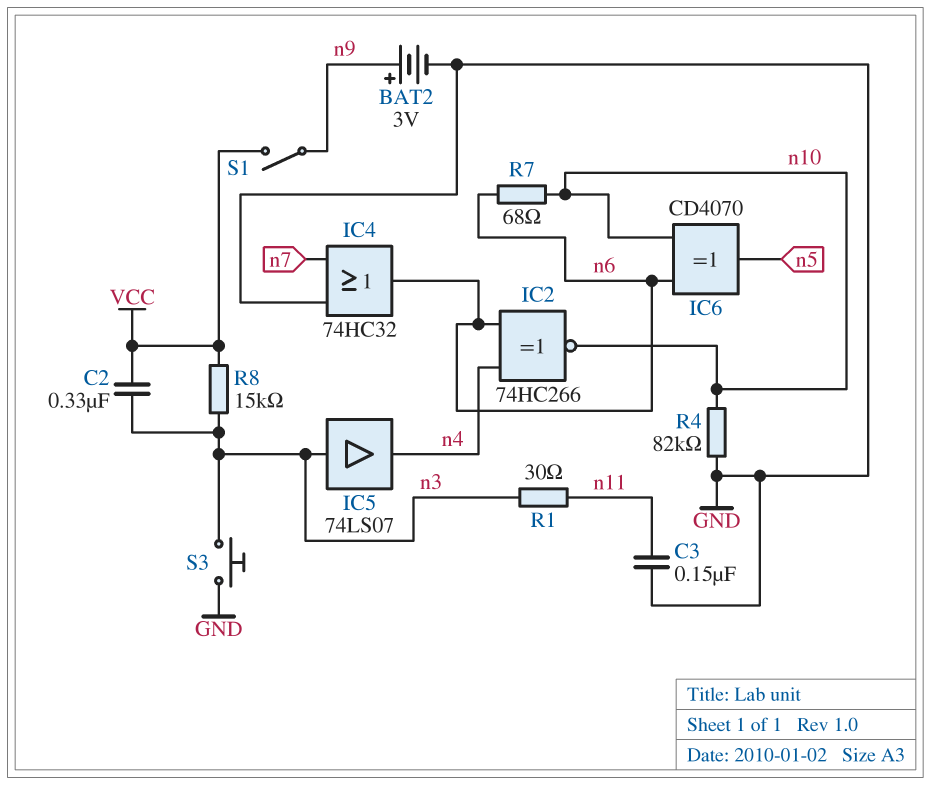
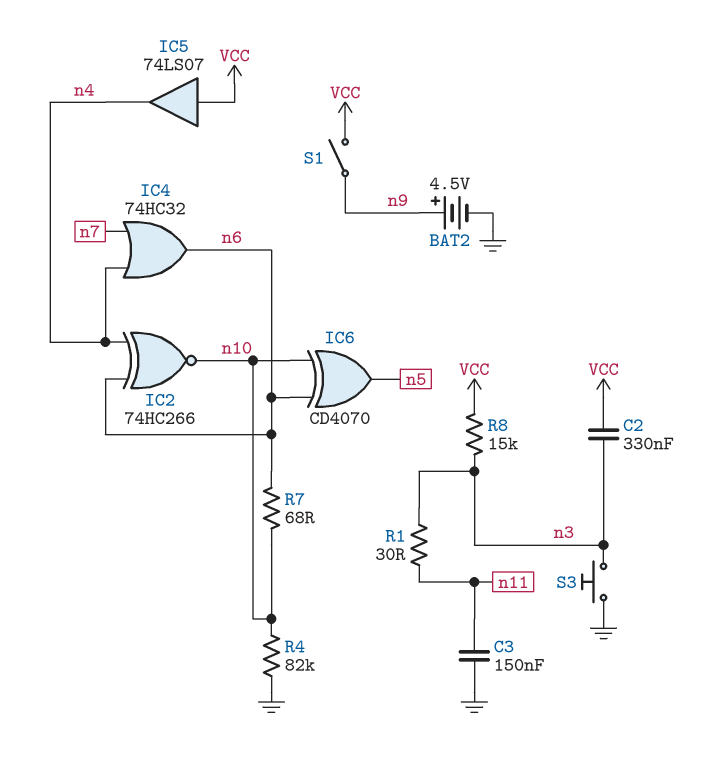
BAT2: 3V (plus n9, minus GND) -> 4.5V (plus n9, minus GND)
IC4: OR 74HC32 (in GND, in n7, out n6) -> OR 74HC32 (in n4, in n7, out n6)
IC5: buffer 74LS07 (in n3, out n4) -> buffer 74LS07 (in VCC, out n4)

